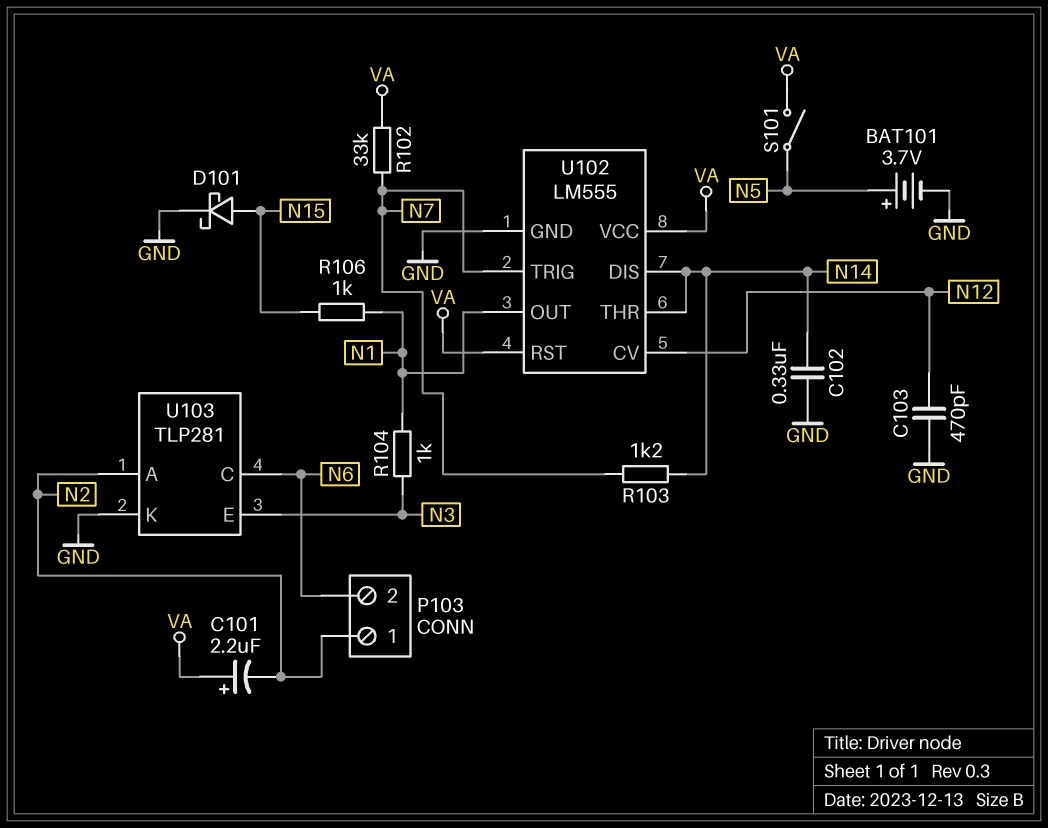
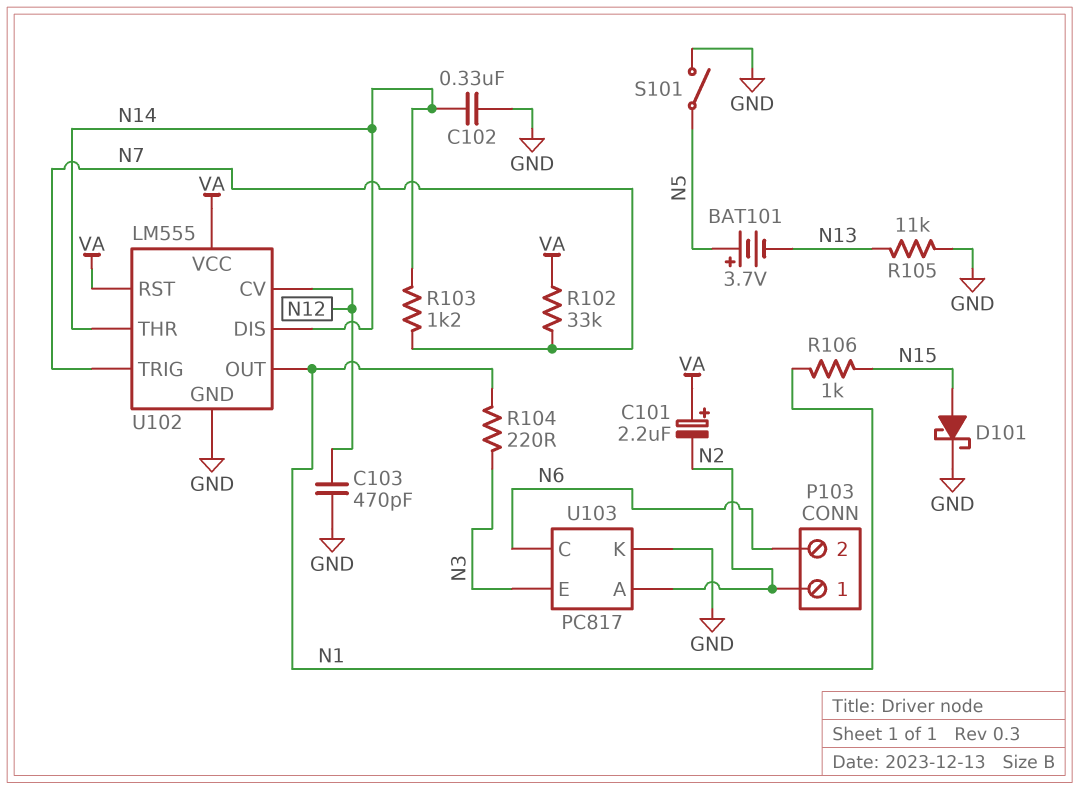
BAT101: 3.7V (plus N5, minus GND) -> 3.7V (plus N5, minus N13)
R104: 1k (N1, N3) -> 220 (N1, N3)
R105: none -> 11k (GND, N13)
S101: switch (N5, VA) -> switch (GND, N5)
U103: TLP281 -> PC817

